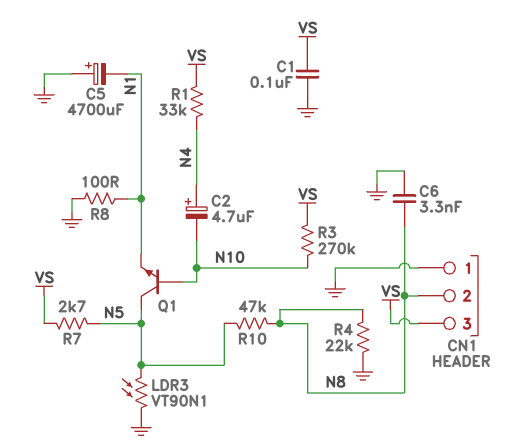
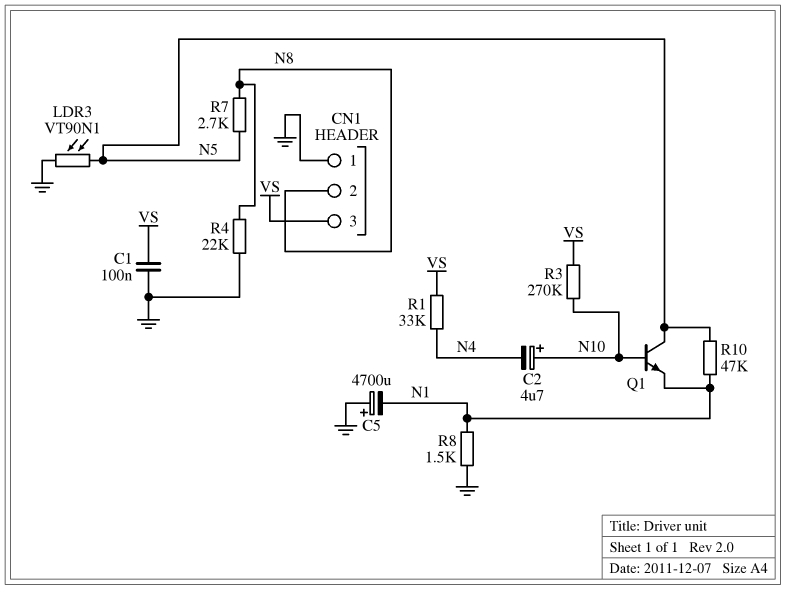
C2: 4.7uF (plus N4, minus N10) -> 4.7uF (plus N10, minus N4)
C6: 3.3nF (GND, N8) -> none
R7: 2.7k (N5, VS) -> 2.7k (N5, N8)
R8: 100 (GND, N1) -> 1.5k (GND, N1)
R10: 47k (N5, N8) -> 47k (N1, N5)

